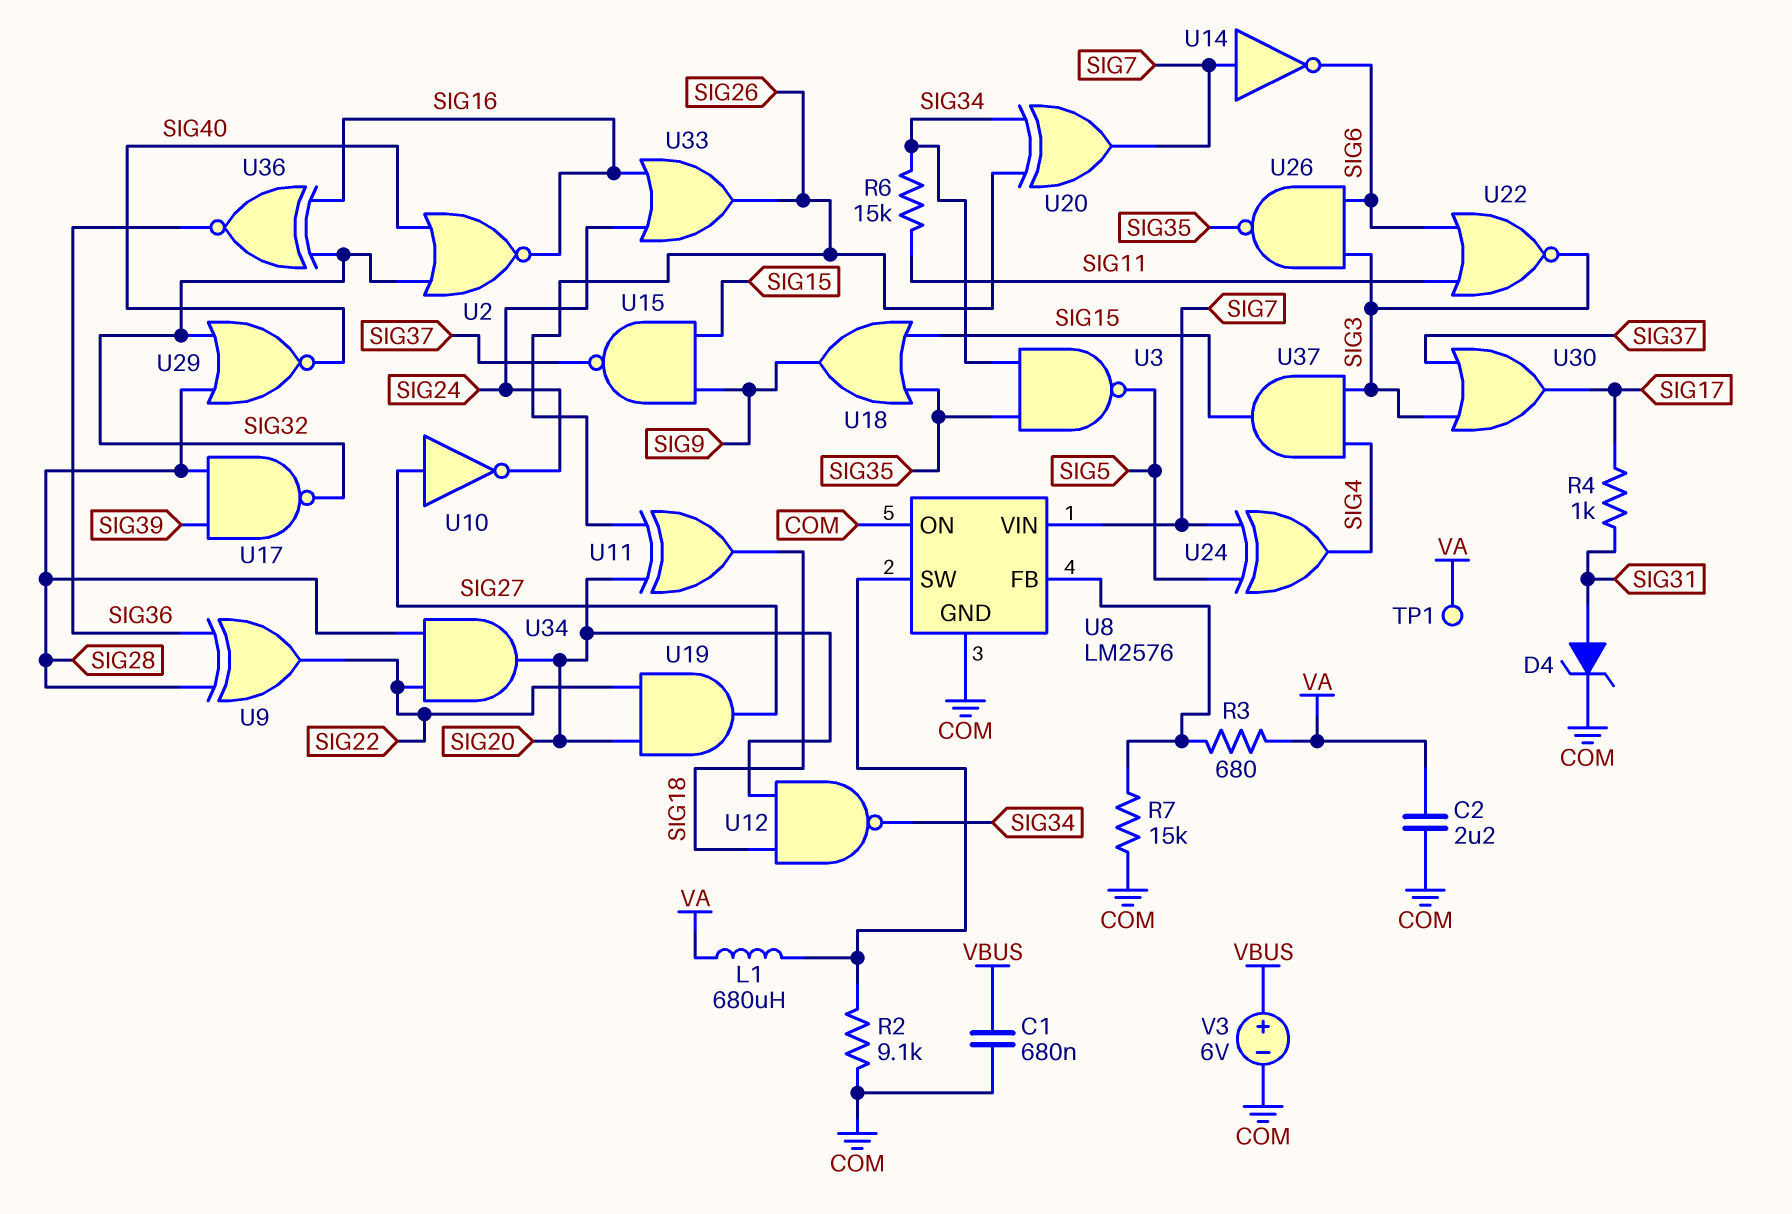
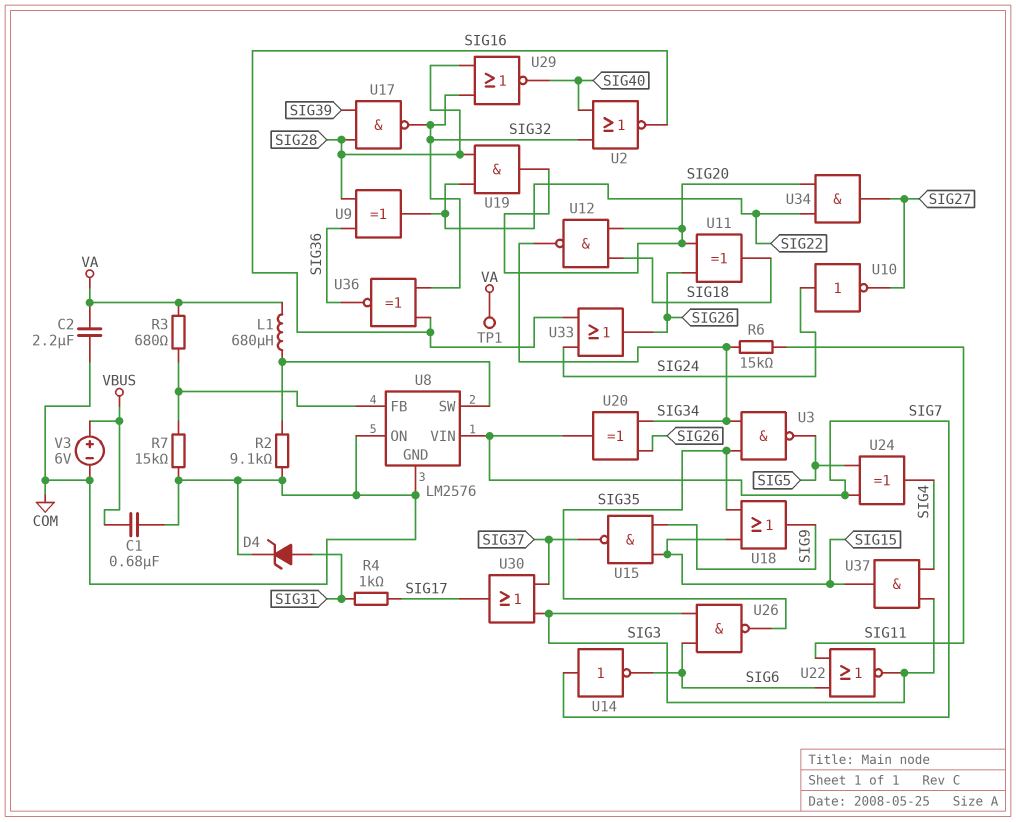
U10: NOT (in SIG27, out SIG24) -> NOT (in SIG24, out SIG27)
U19: AND (in SIG20, in SIG22, out SIG27) -> AND (in SIG22, in SIG28, out SIG20)
U34: AND (in SIG22, in SIG28, out SIG20) -> AND (in SIG20, in SIG22, out SIG27)

